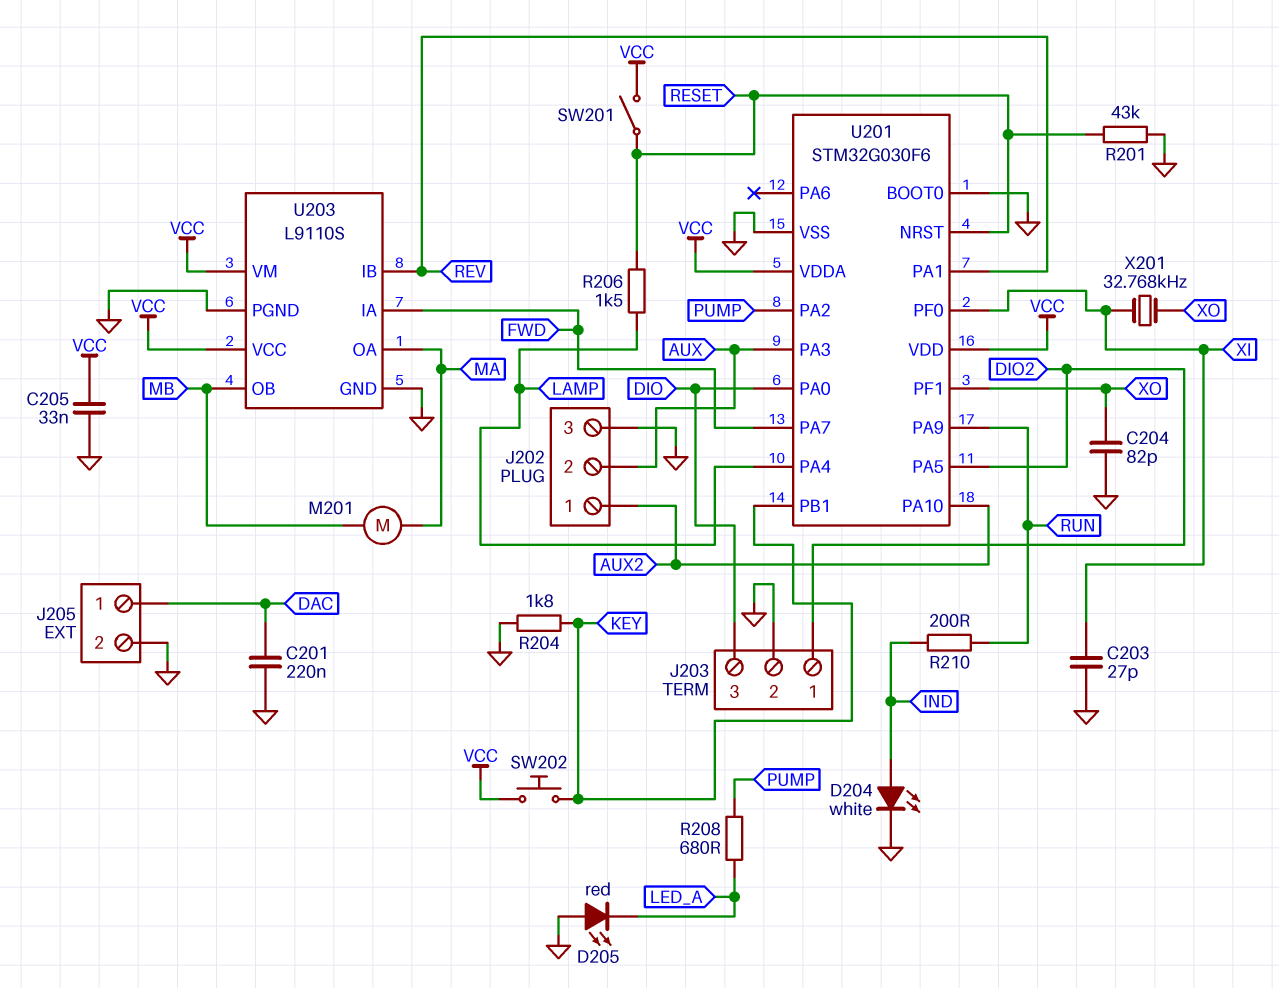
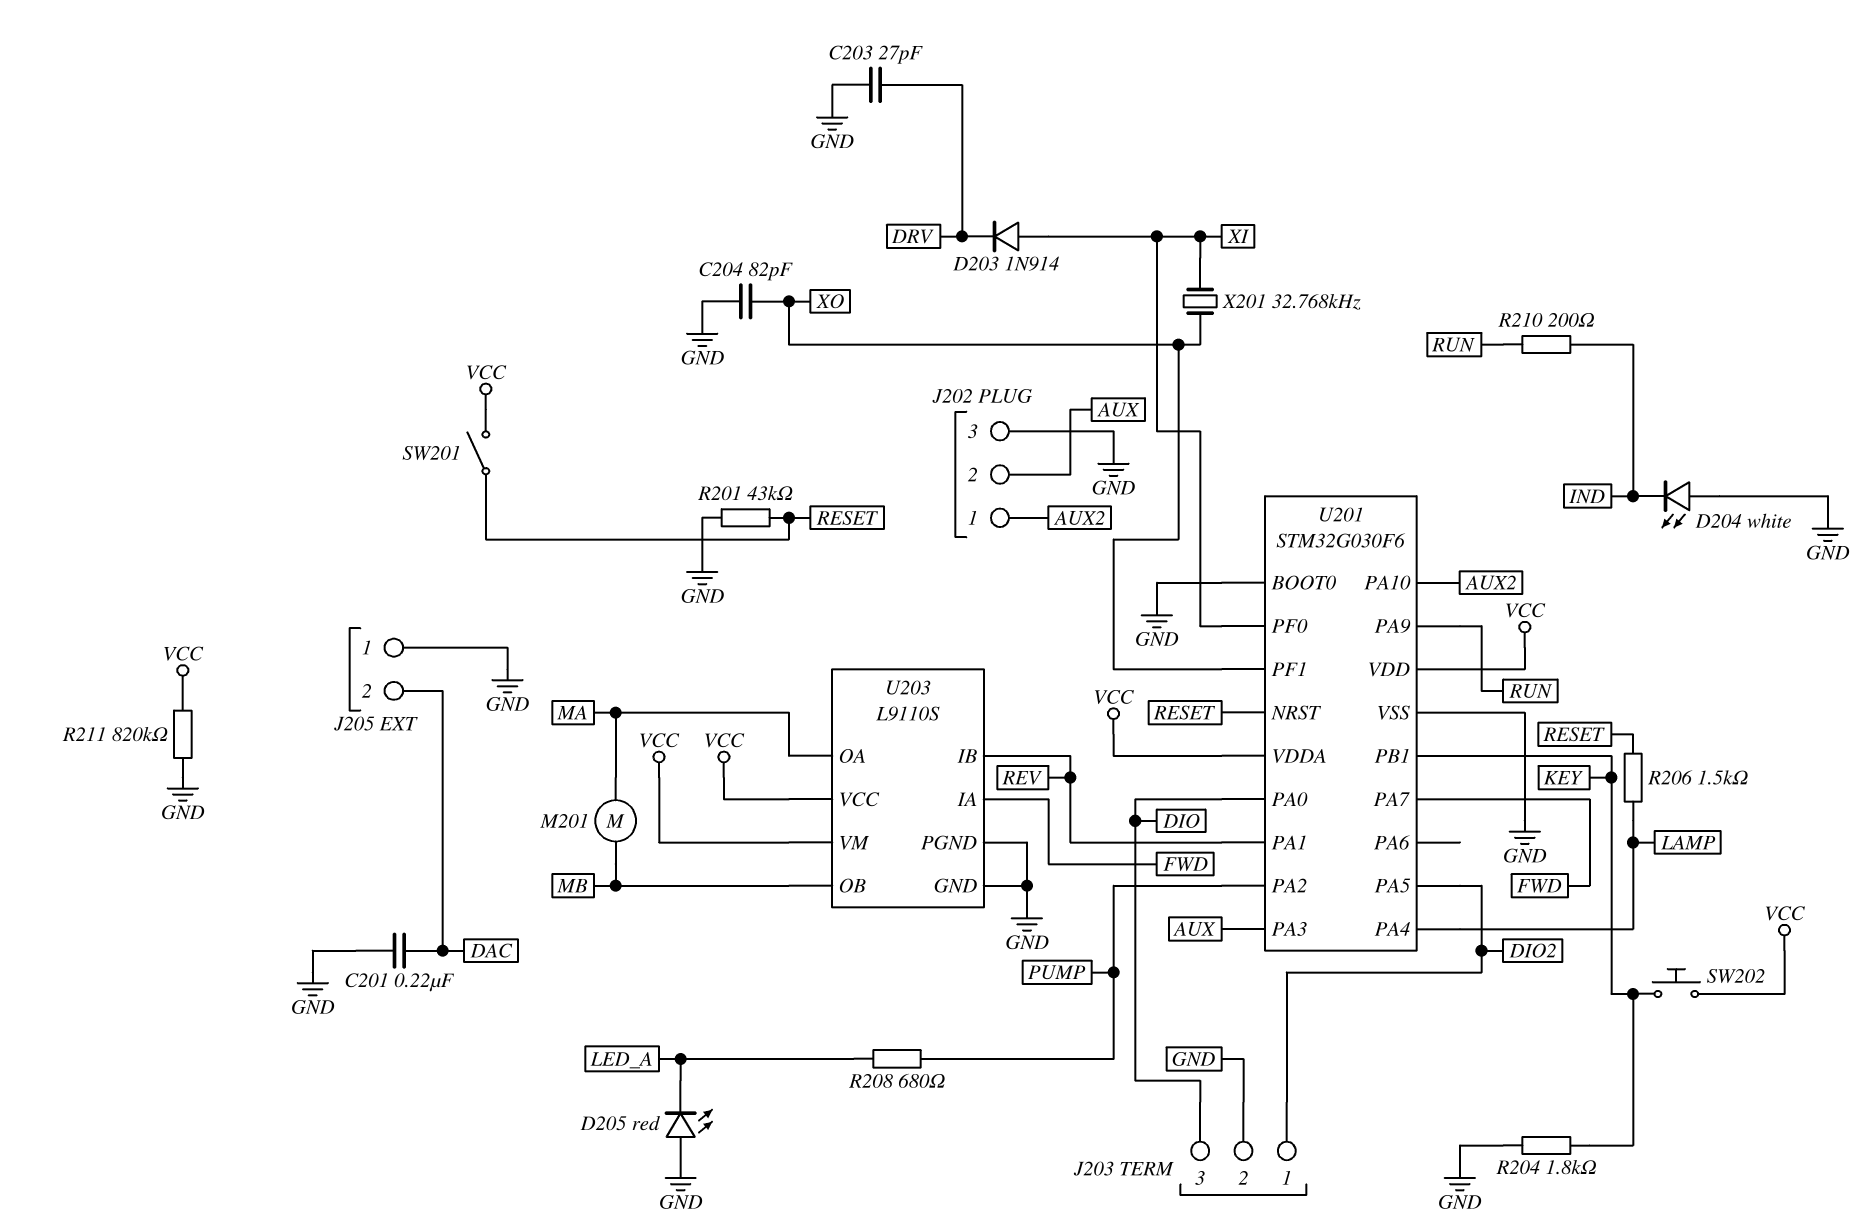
C203: 27pF (GND, XI) -> 27pF (DRV, GND)
C205: 33nF (GND, VCC) -> none
D203: none -> diode 1N914 (A XI, K DRV)
D204: LED white (A IND, K GND) -> LED white (A GND, K IND)
J205 pin 1: DAC -> GND
J205 pin 2: GND -> DAC
R211: none -> 820k (GND, VCC)

